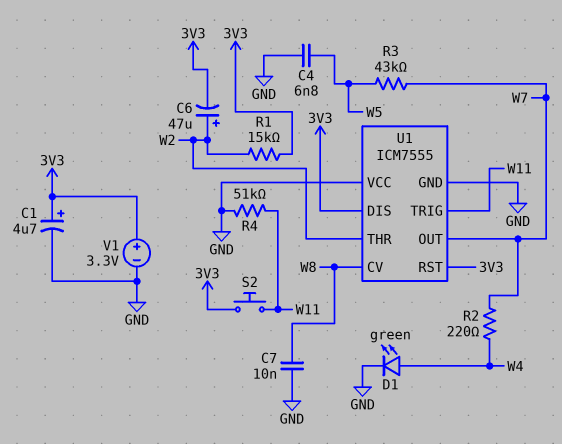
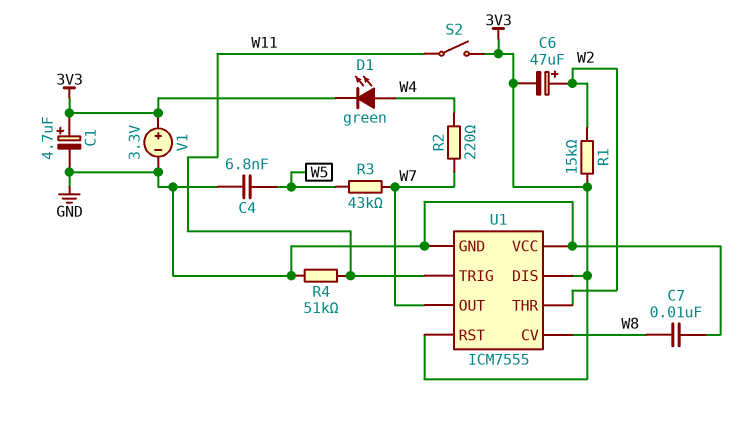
D1: LED green (A W4, K GND) -> LED green (A W4, K 3V3)
S2: button (3V3, W11) -> switch (3V3, W11)

